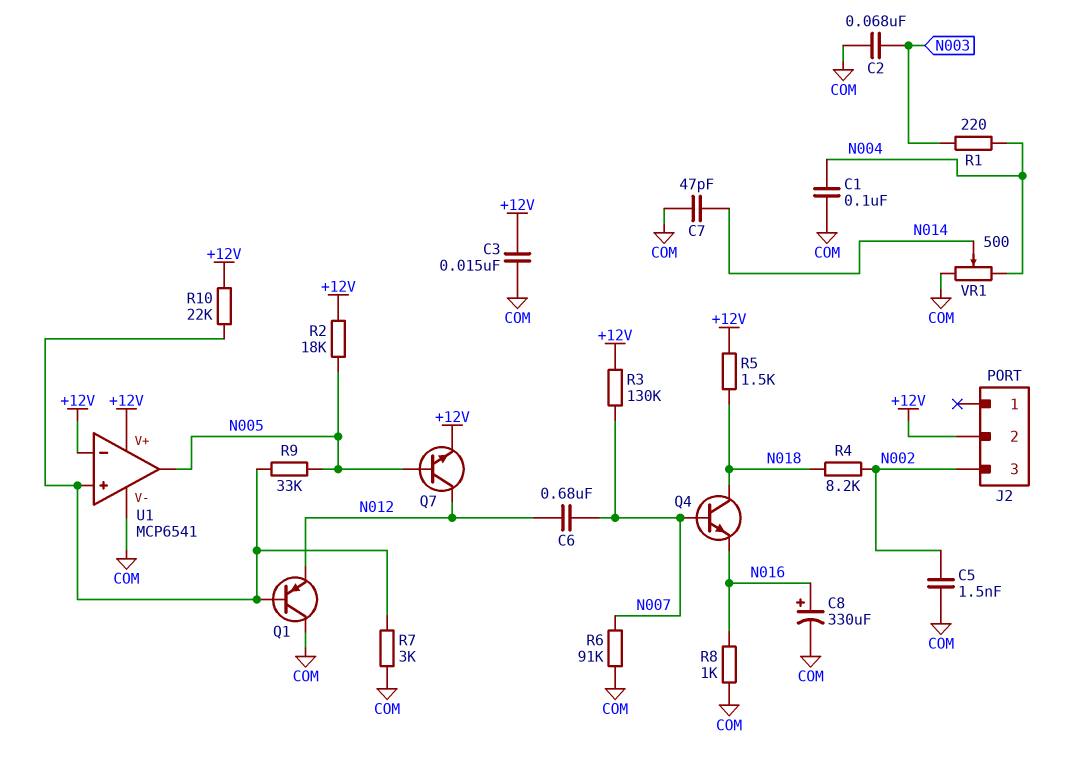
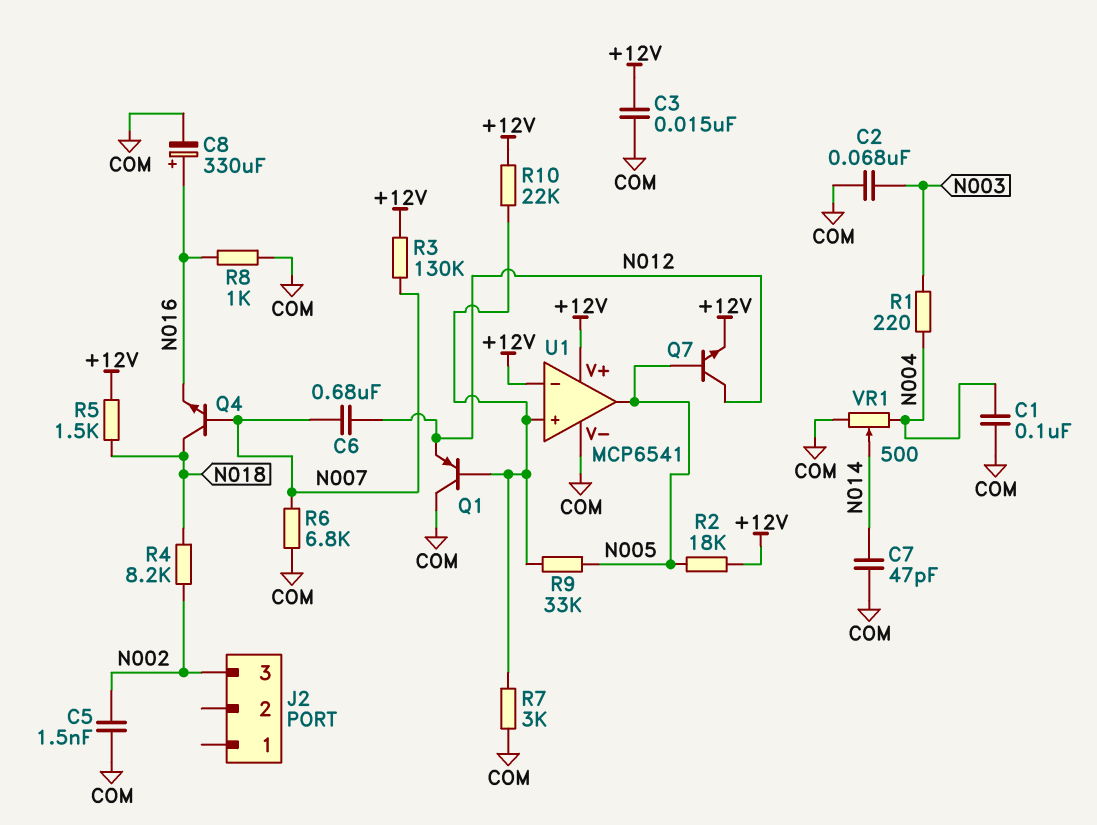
J2 pin 2: +12V -> none
R6: 91k (COM, N007) -> 6.8k (COM, N007)

